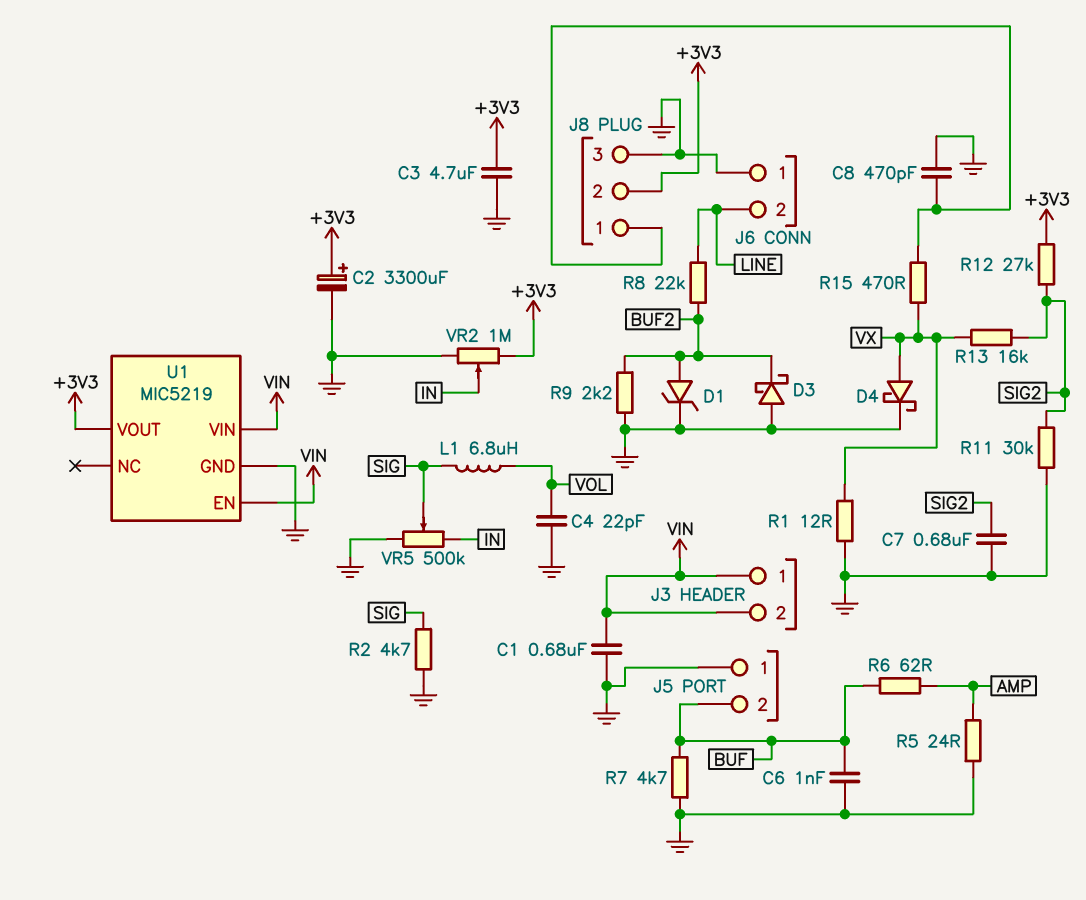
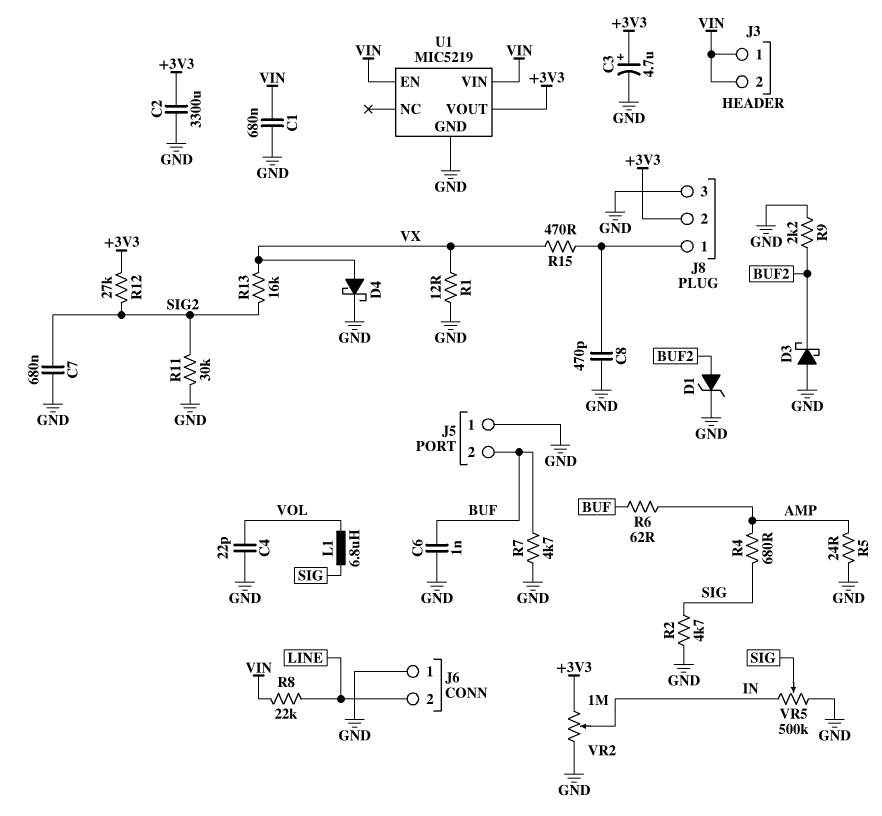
C2: 3300uF (plus +3V3, minus GND) -> 3300uF (+3V3, GND)
C3: 4.7uF (+3V3, GND) -> 4.7uF (plus +3V3, minus GND)
R4: none -> 680 (AMP, SIG)
R8: 22k (BUF2, LINE) -> 22k (LINE, VIN)

